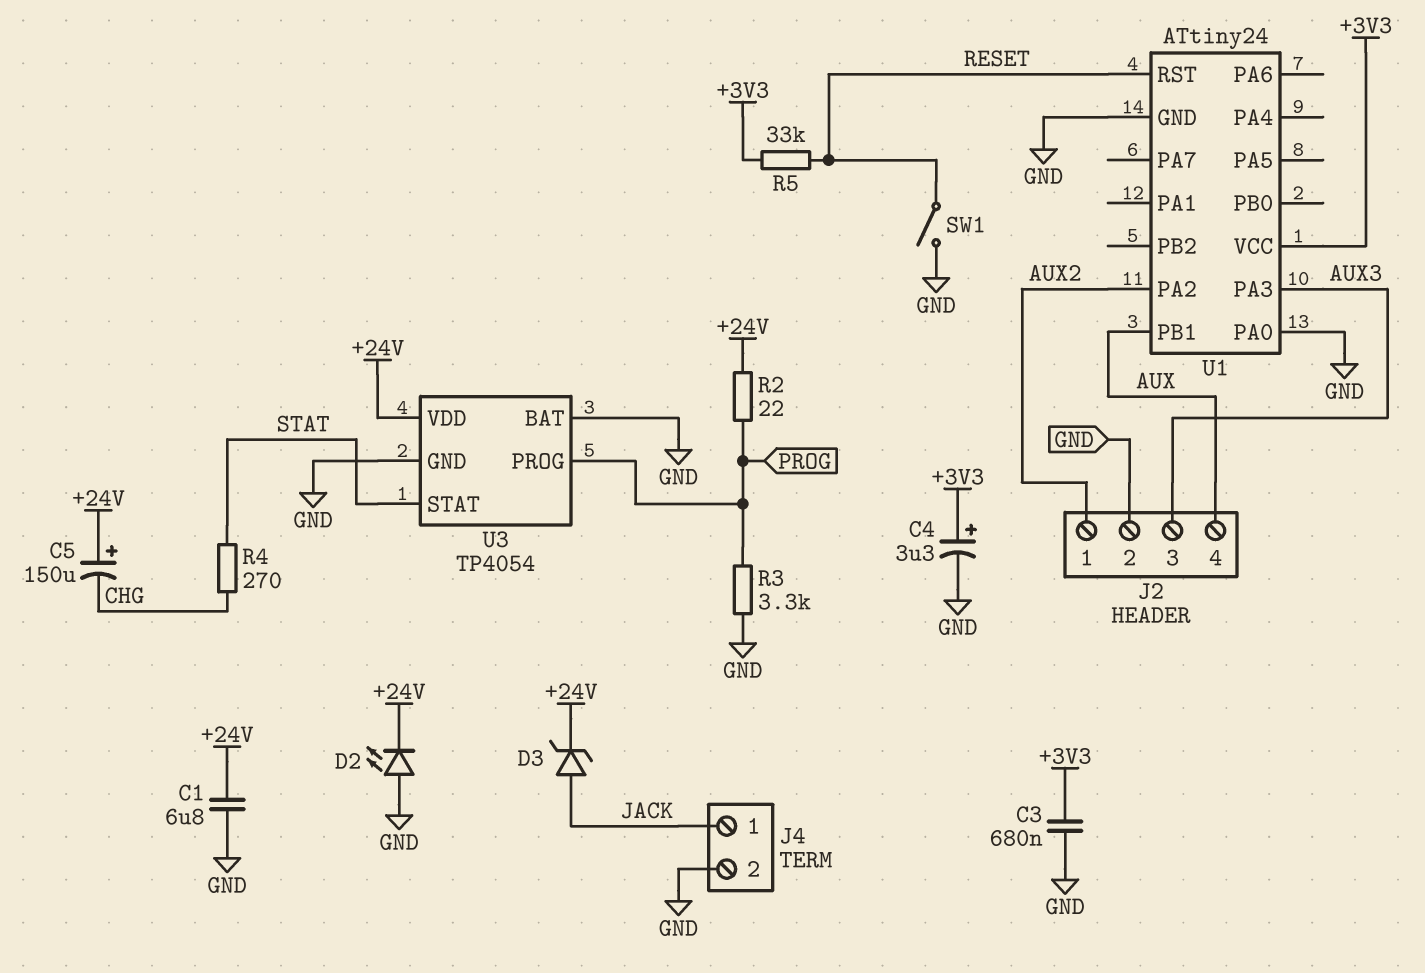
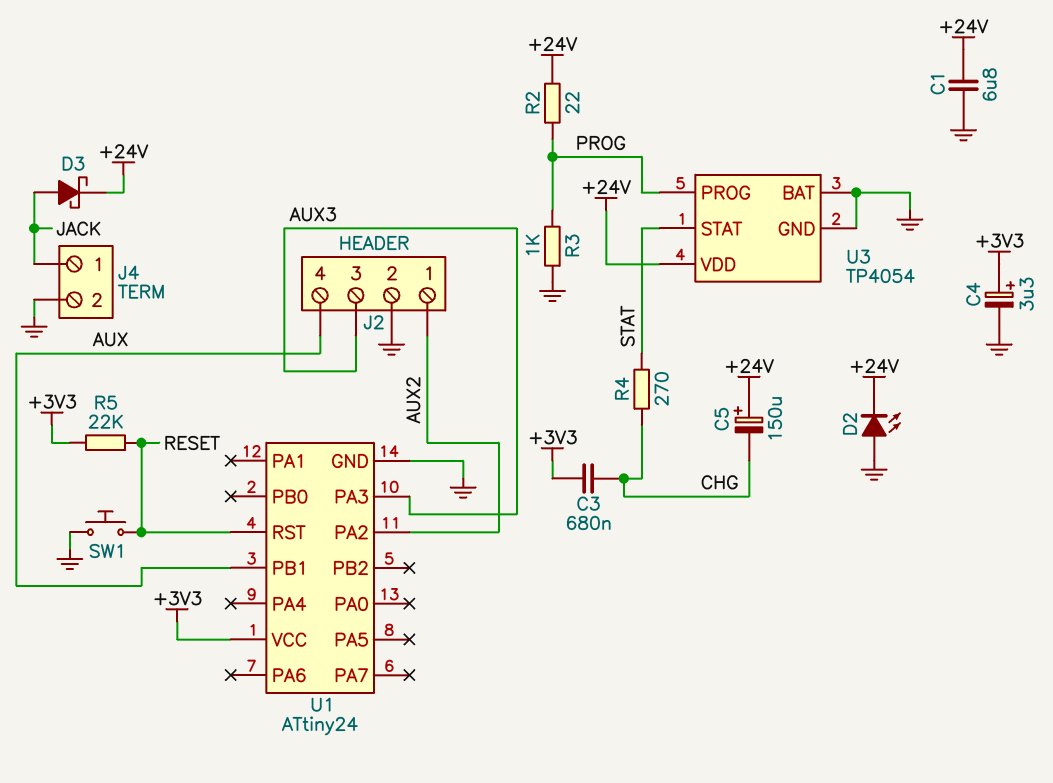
C3: 680nF (+3V3, GND) -> 680nF (+3V3, CHG)
D3: zener (A JACK, K +24V) -> schottky (A JACK, K +24V)
R3: 3.3k (GND, PROG) -> 1k (GND, PROG)
R5: 33k (+3V3, RESET) -> 22k (+3V3, RESET)
SW1: switch (GND, RESET) -> button (GND, RESET)
U1 pin PA0: GND -> none

